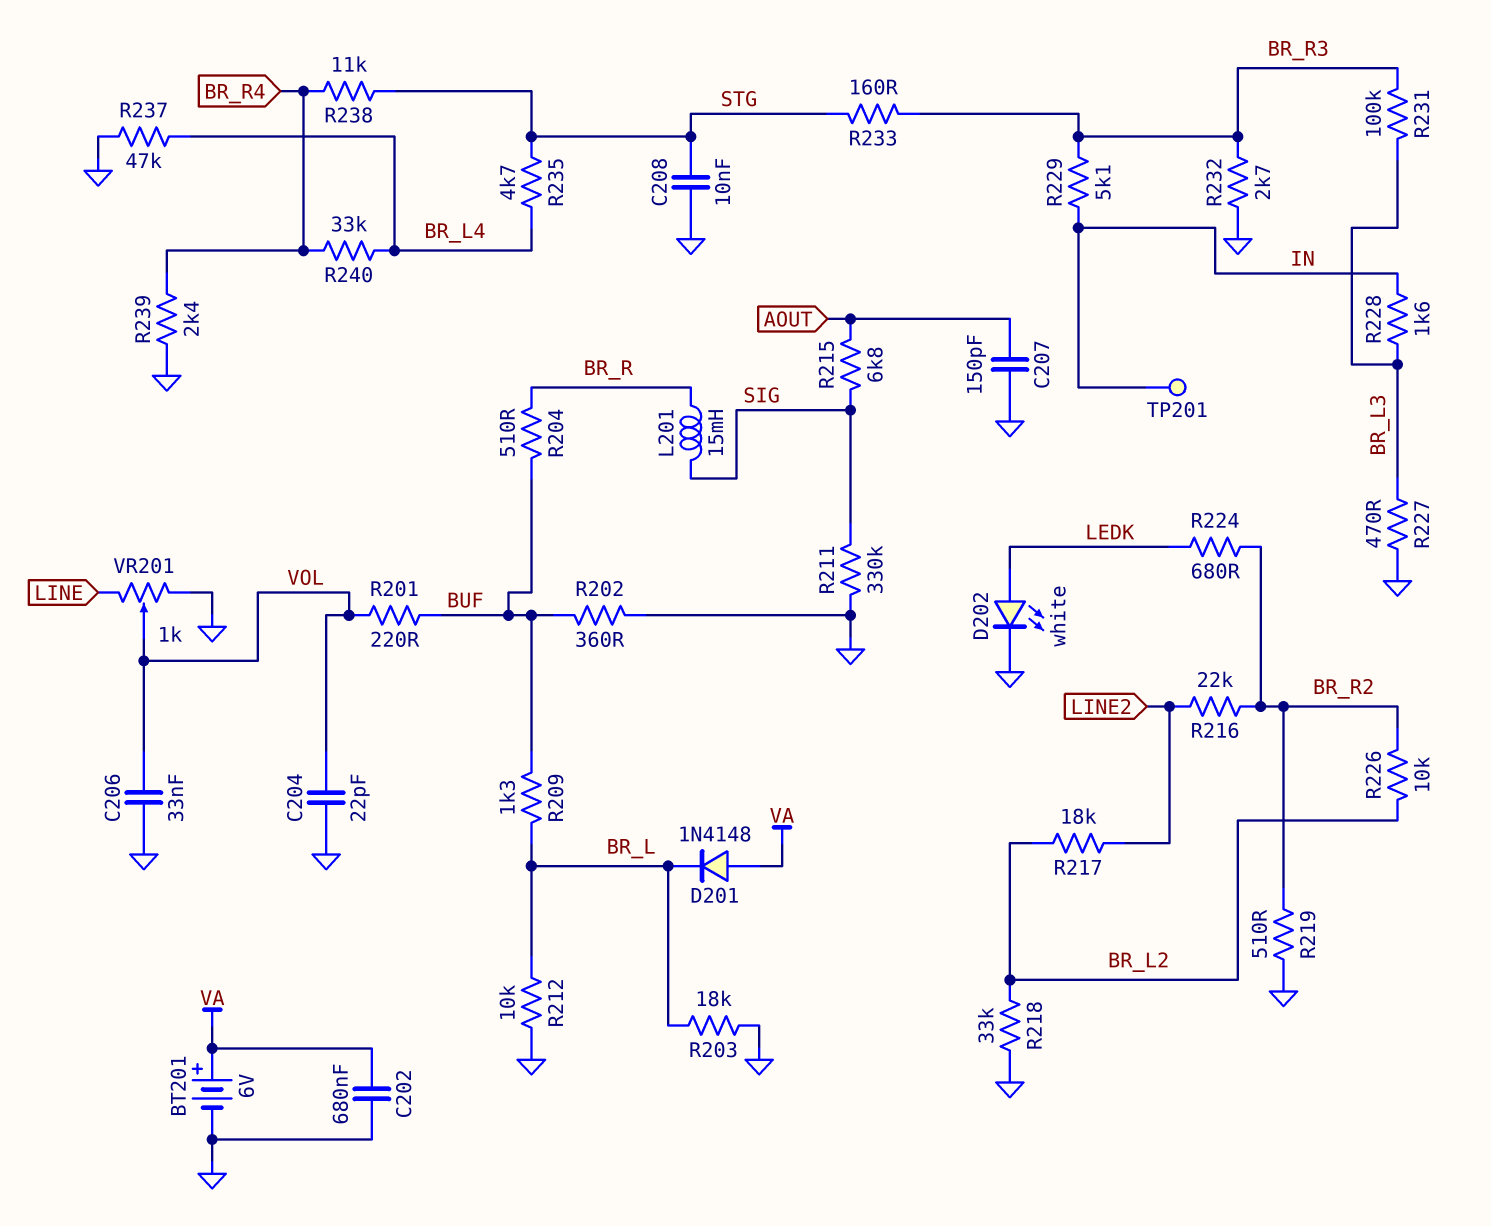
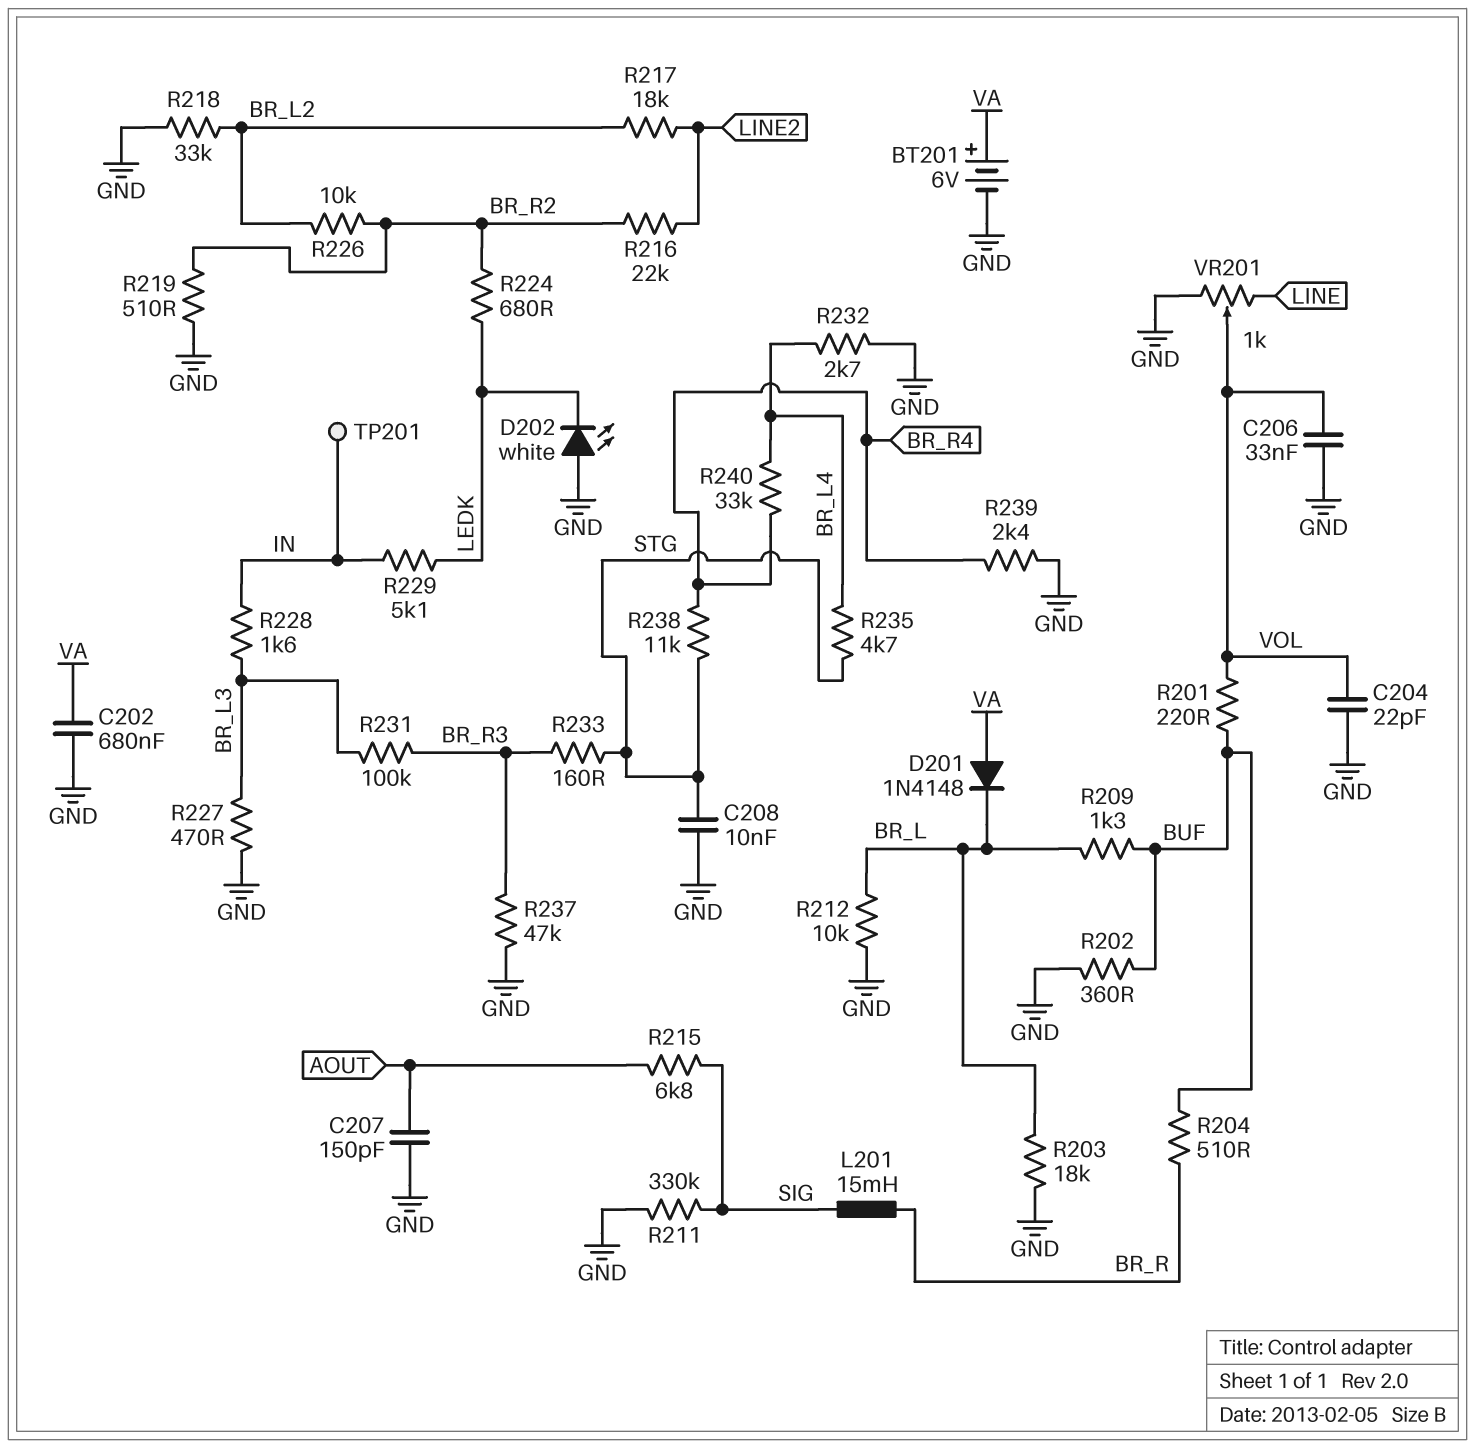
D202: LED white (A LEDK, K GND) -> LED white (A GND, K LEDK)
R229: 5.1k (BR_R3, IN) -> 5.1k (IN, LEDK)
R232: 2.7k (BR_R3, GND) -> 2.7k (BR_L4, GND)
R237: 47k (BR_L4, GND) -> 47k (BR_R3, GND)

